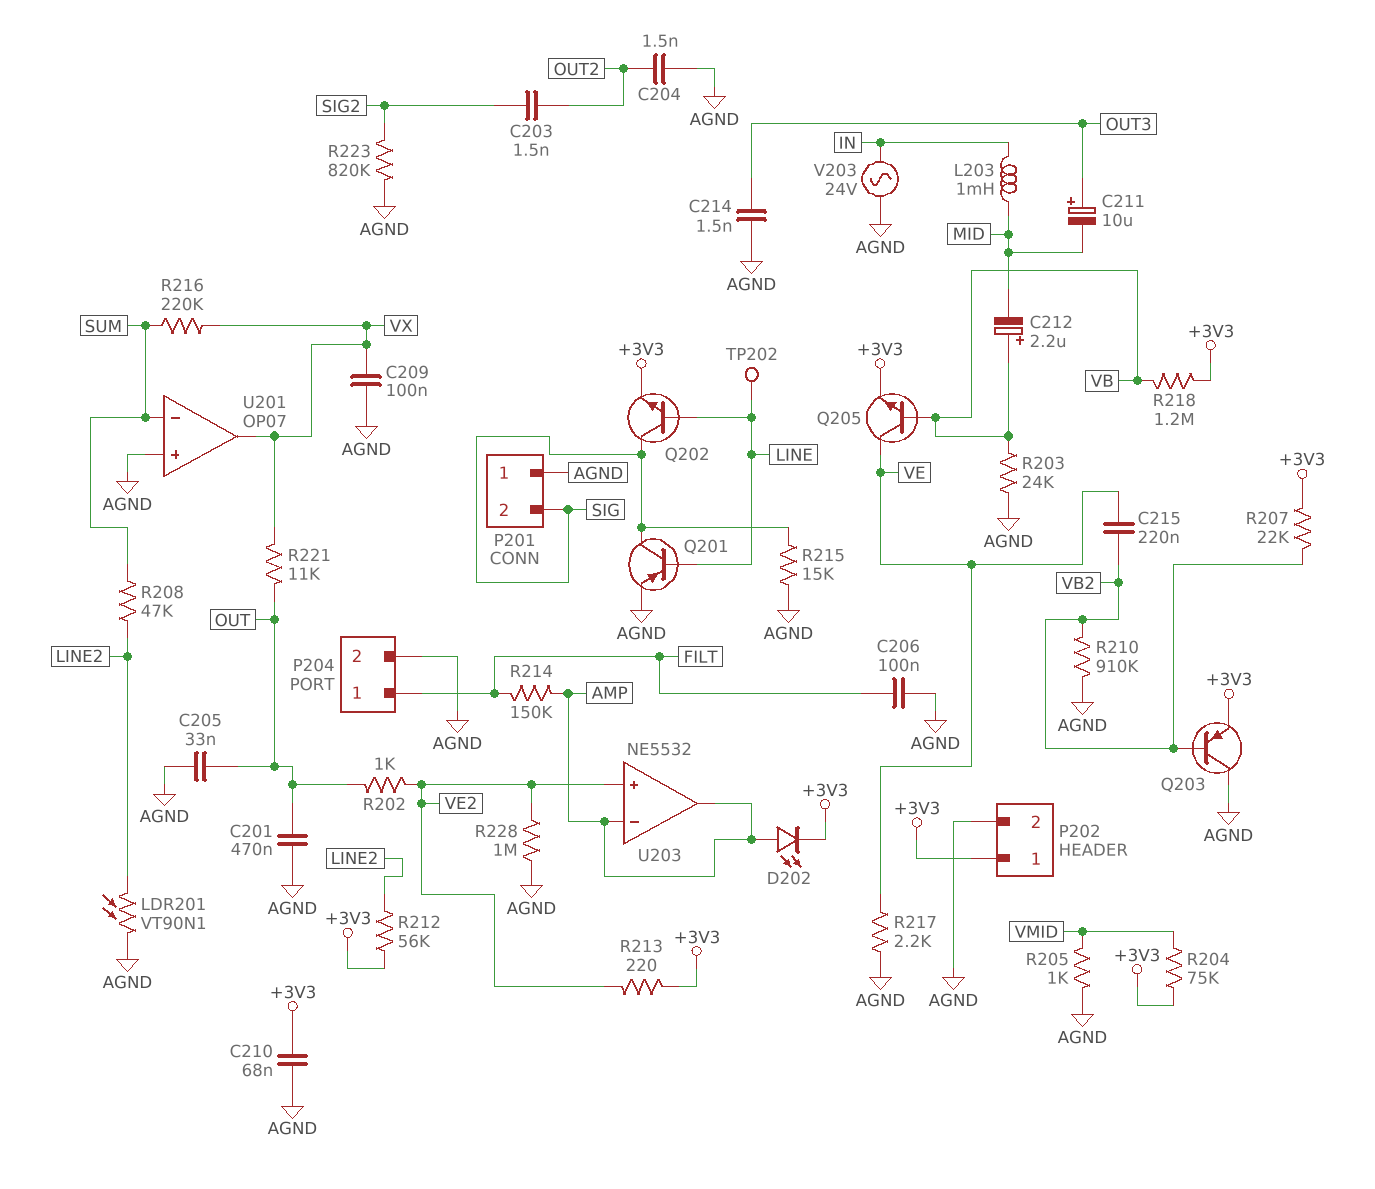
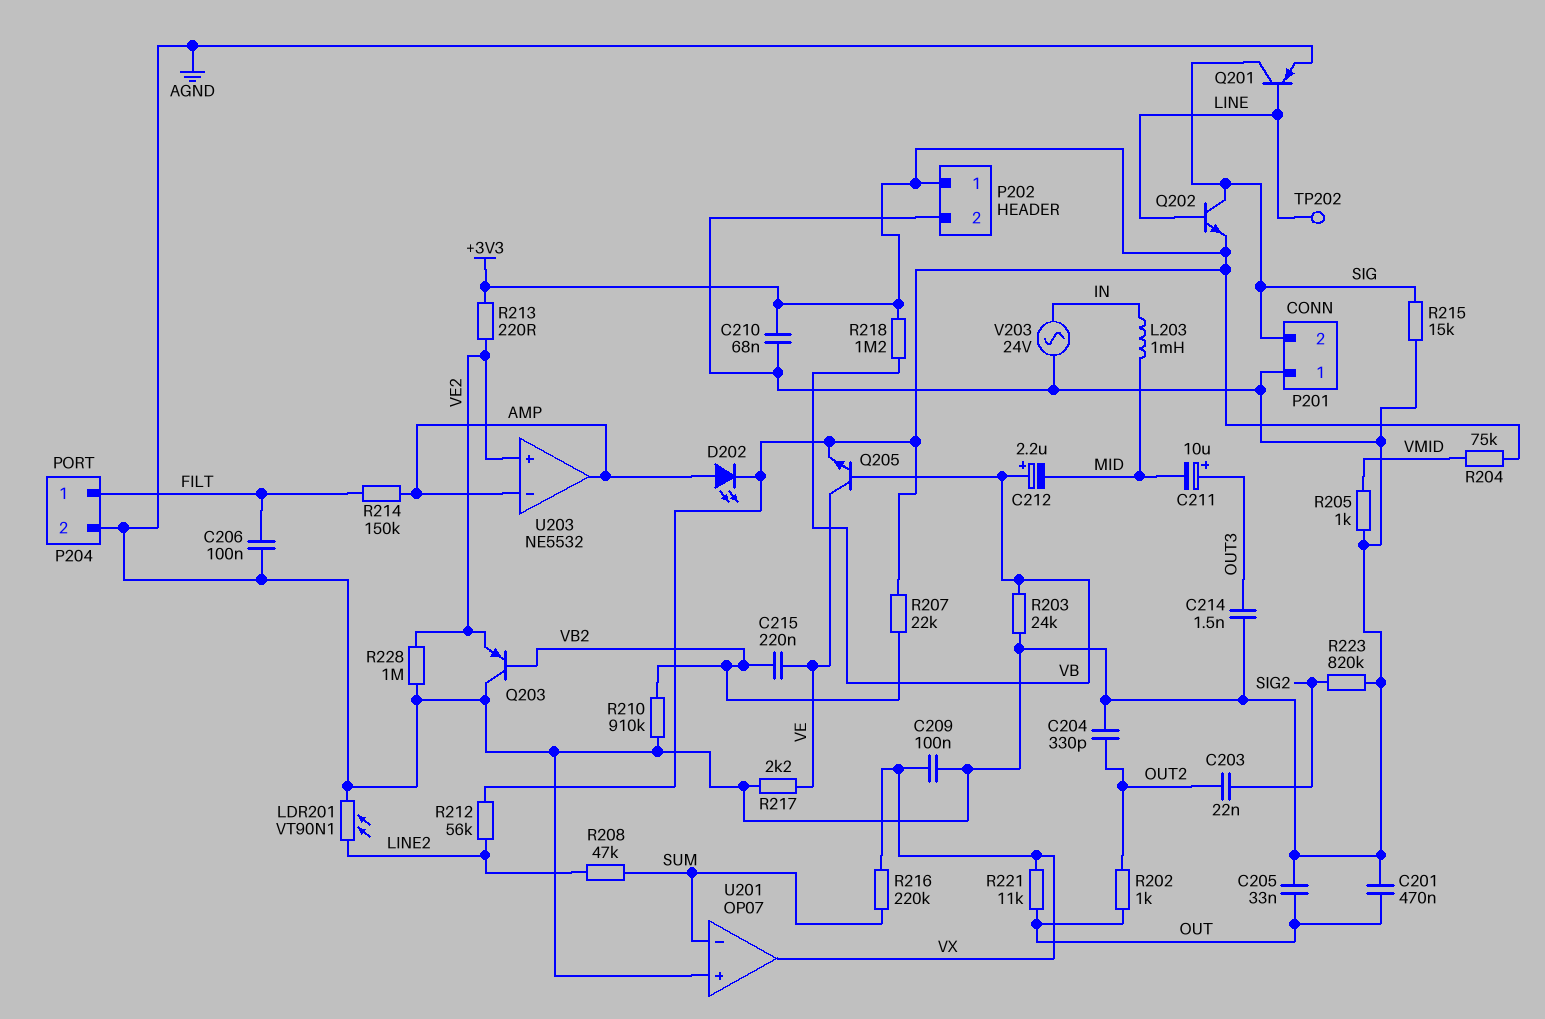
C203: 1.5nF (OUT2, SIG2) -> 22nF (OUT2, SIG2)
C204: 1.5nF (AGND, OUT2) -> 330pF (AGND, OUT2)
Q203: PNP (B VB2, C AGND, E +3V3) -> PNP (B VB2, C AGND, E VE2)
R202: 1k (OUT, VE2) -> 1k (OUT, OUT2)

